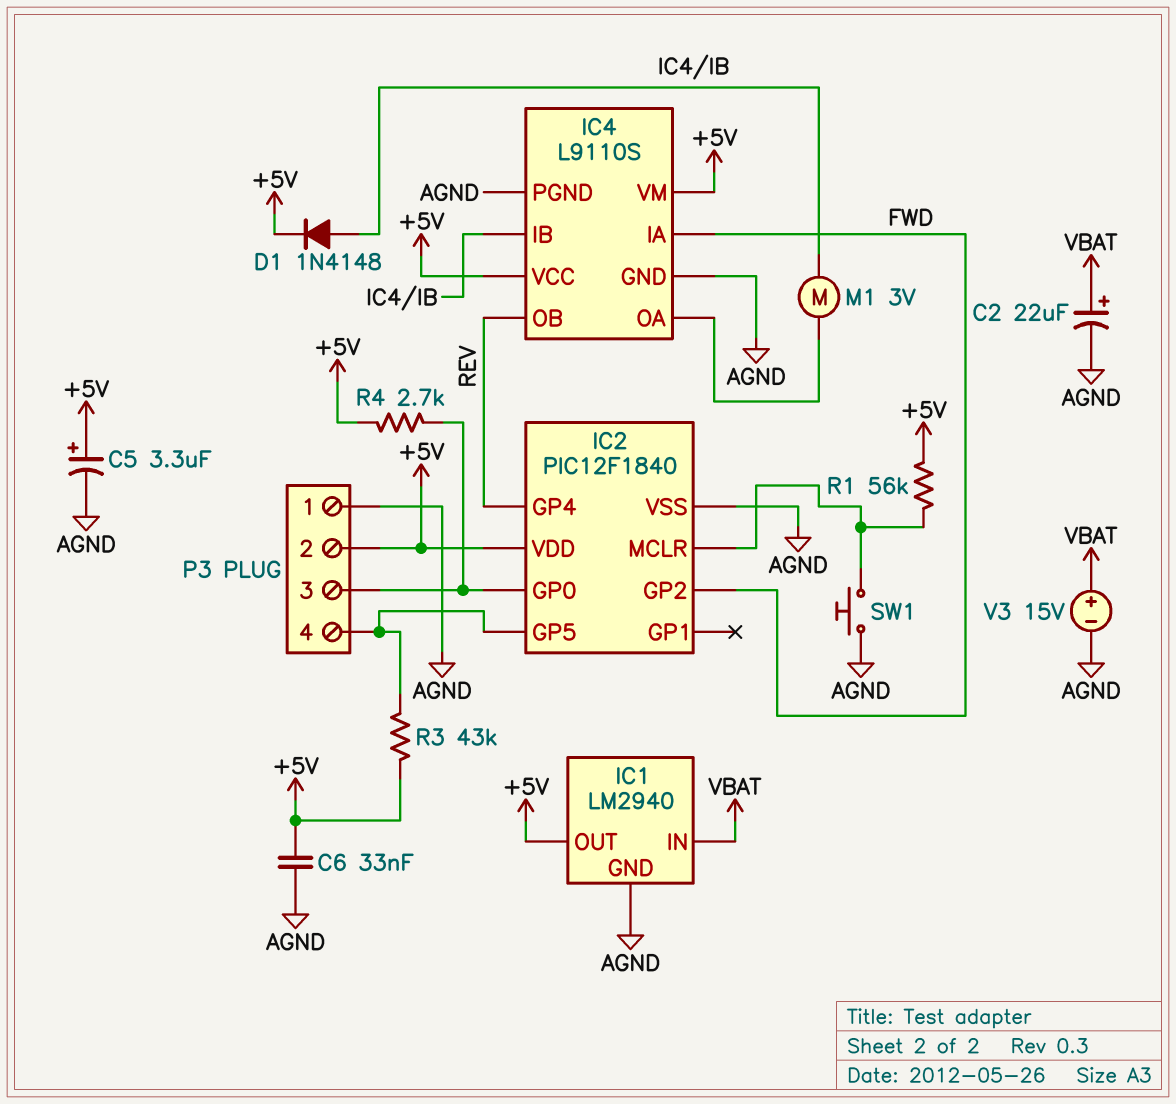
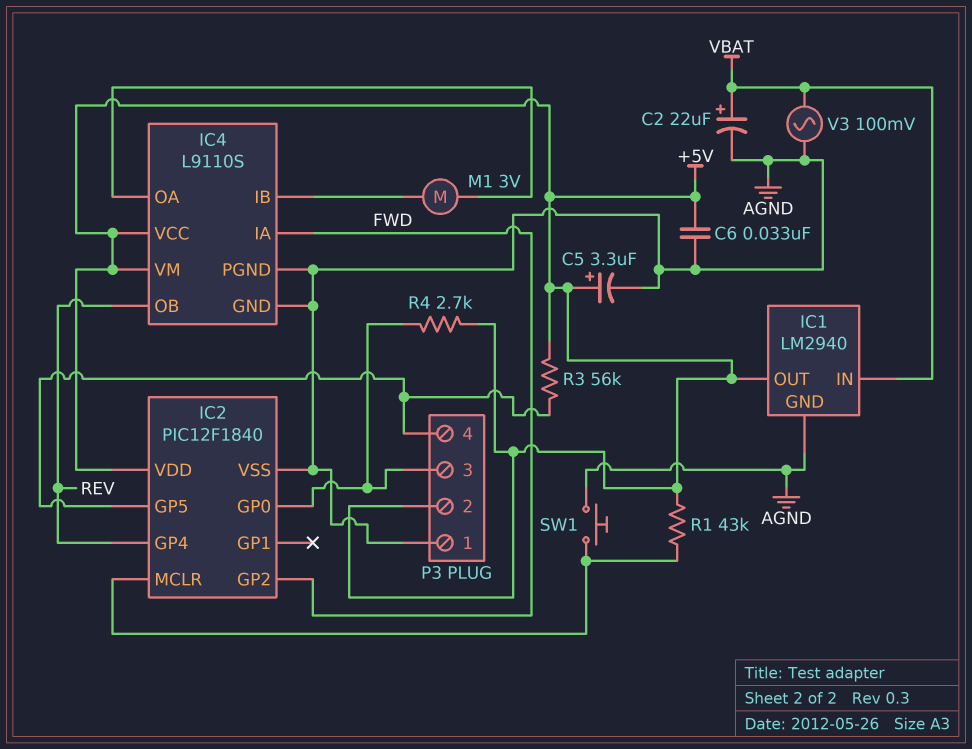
D1: diode 1N4148 (A IC4/IB, K +5V) -> none
R1: 56k (+5V, IC2/MCLR) -> 43k (+5V, IC2/MCLR)
R3: 43k (+5V, IC2/GP5) -> 56k (+5V, IC2/GP5)
V3: 15V (plus VBAT, minus AGND) -> AC 100mV (AGND, VBAT)

